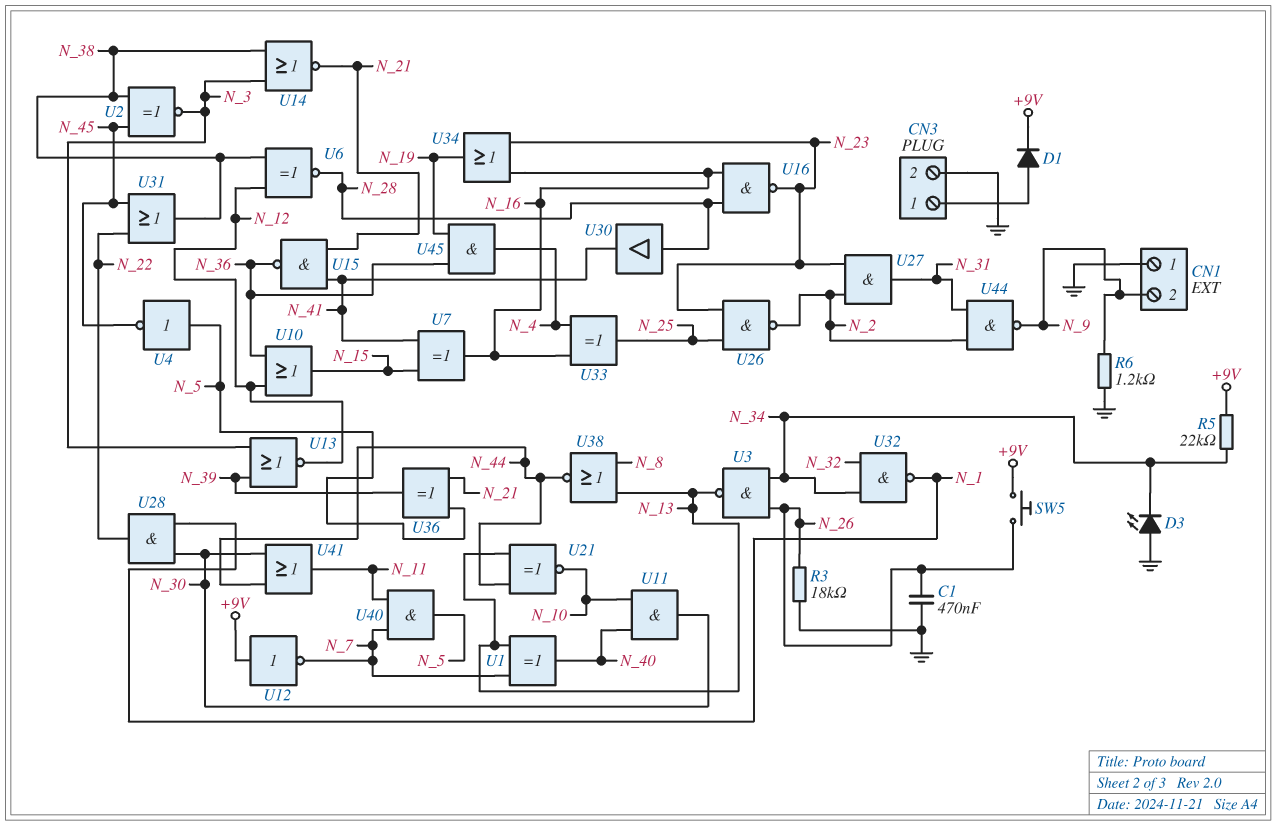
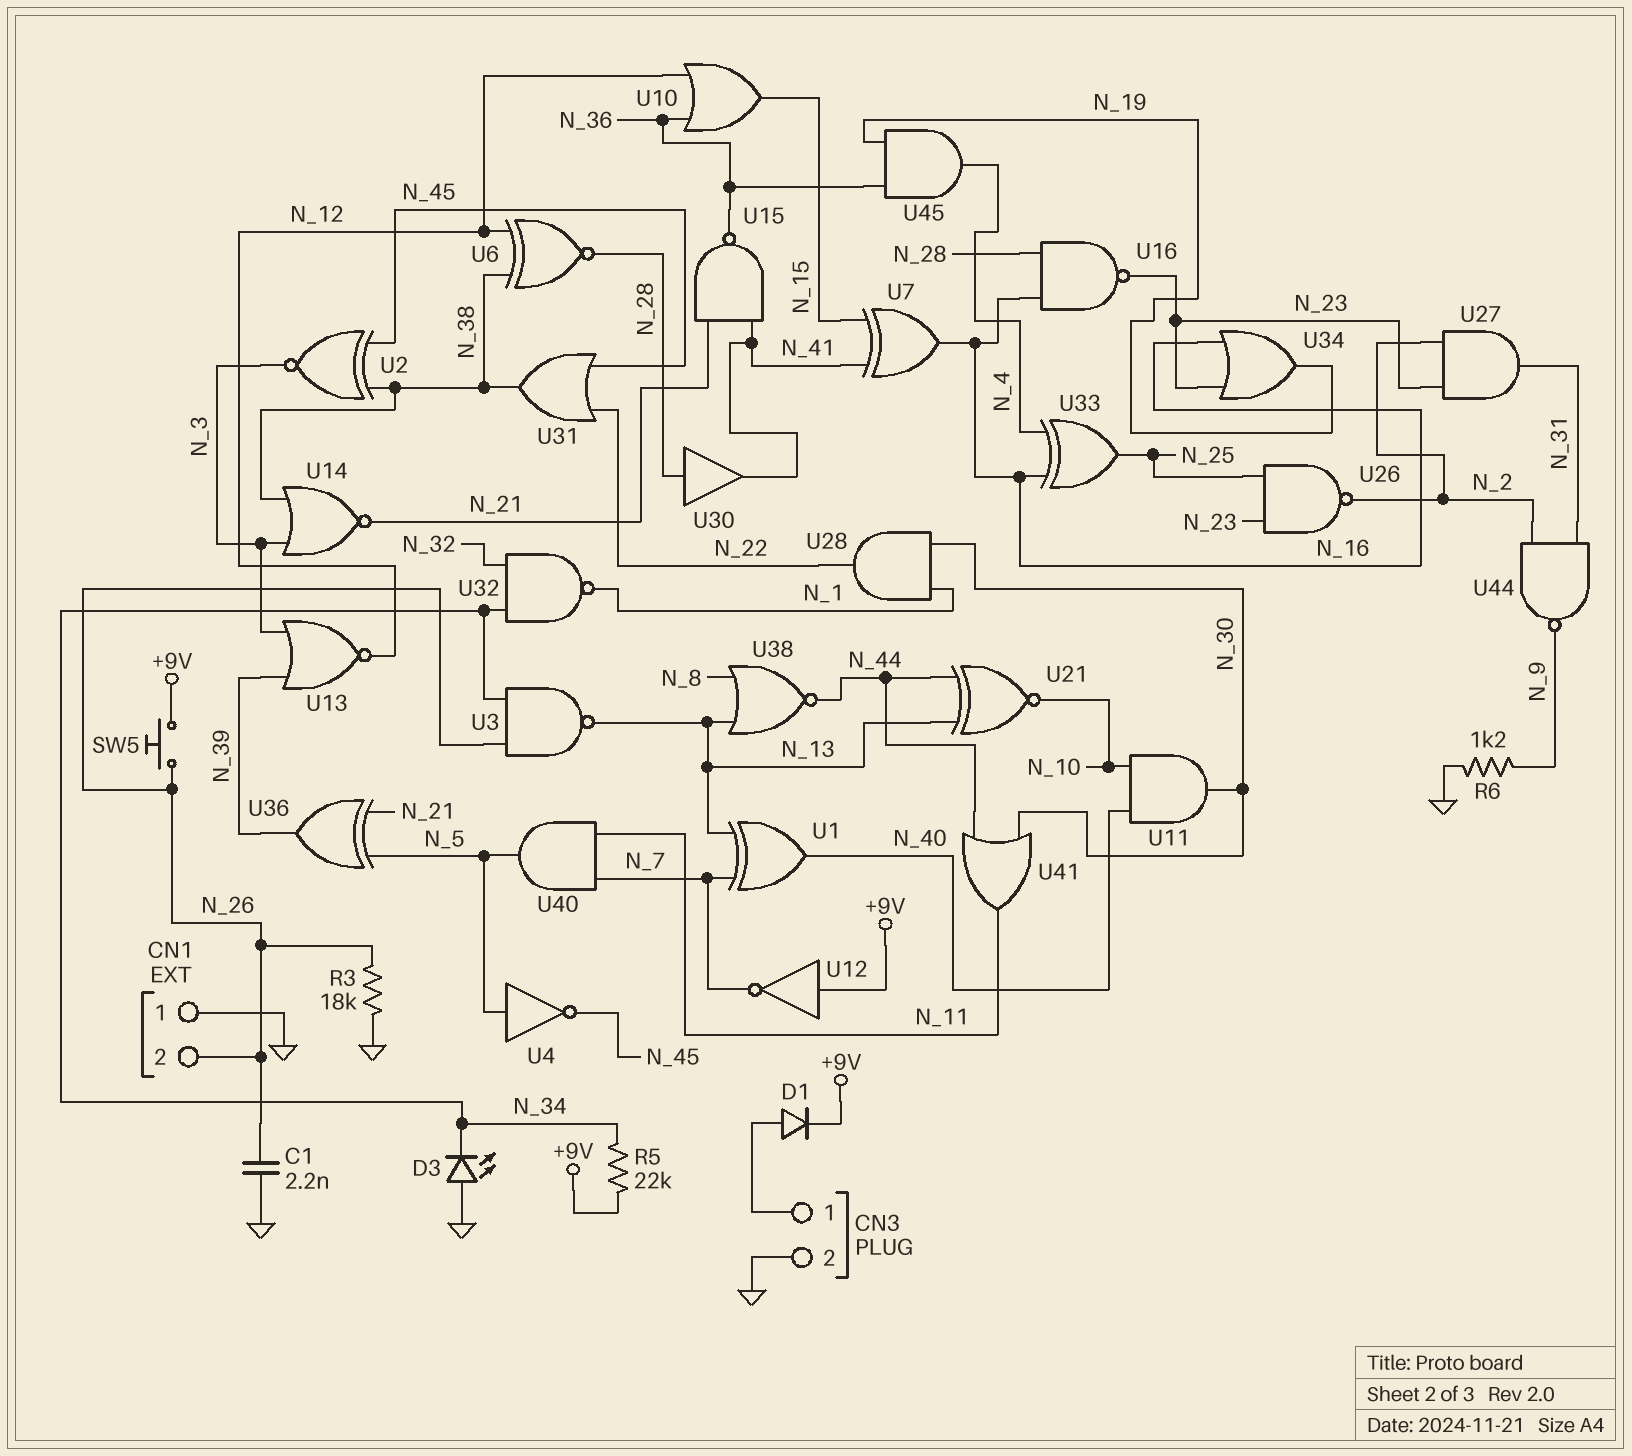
C1: 470nF (GND, N_26) -> 2.2nF (GND, N_26)
CN1 pin 2: N_9 -> N_26

